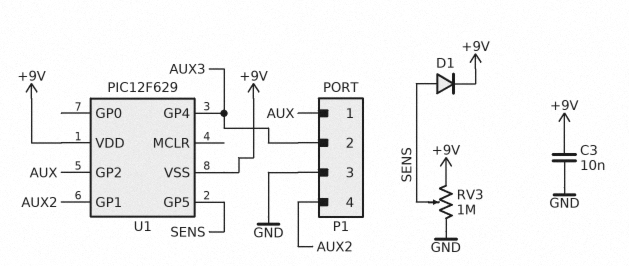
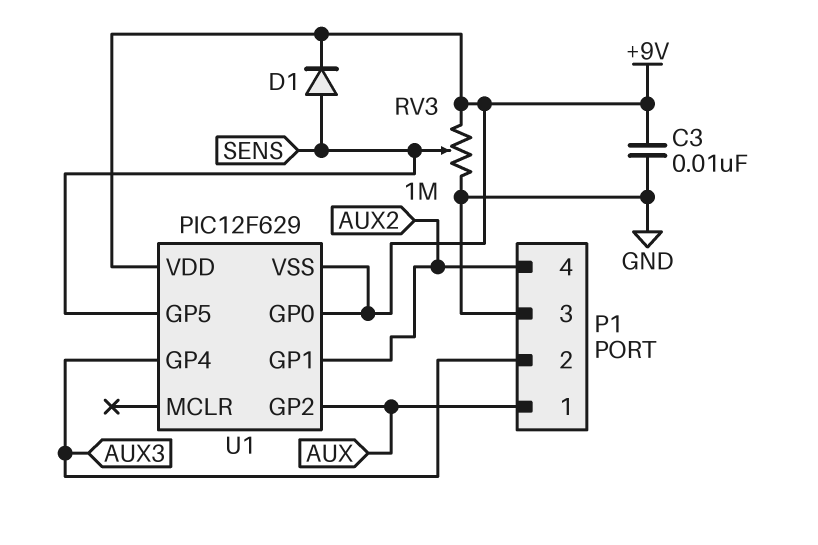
U1 pin GP0: none -> +9V

